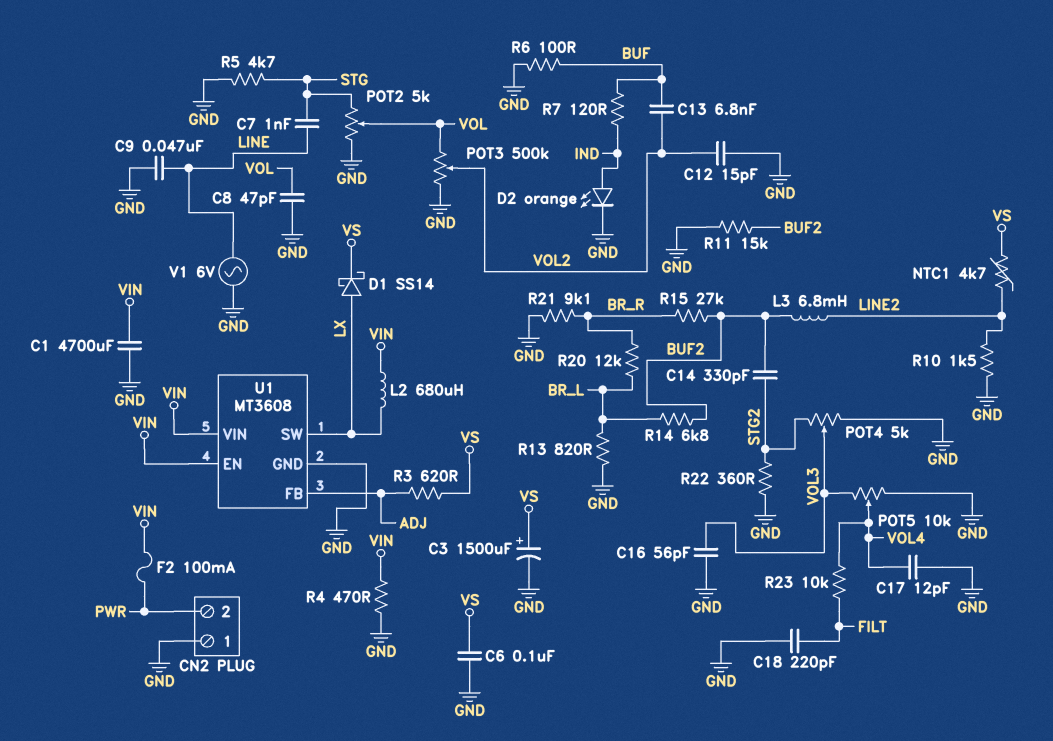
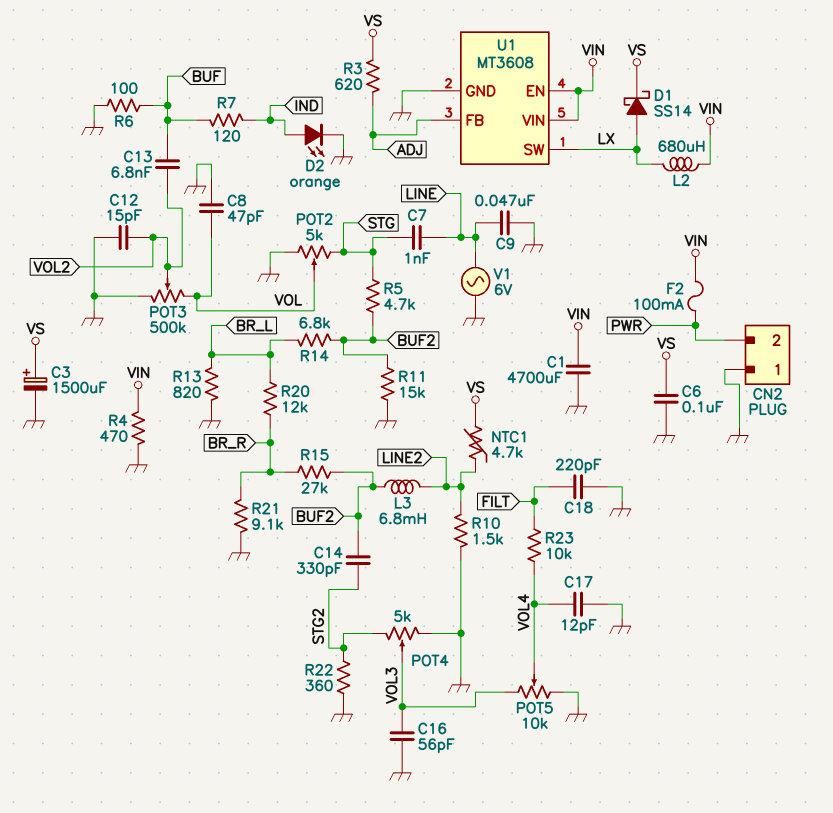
R5: 4.7k (GND, STG) -> 4.7k (BUF2, STG)

